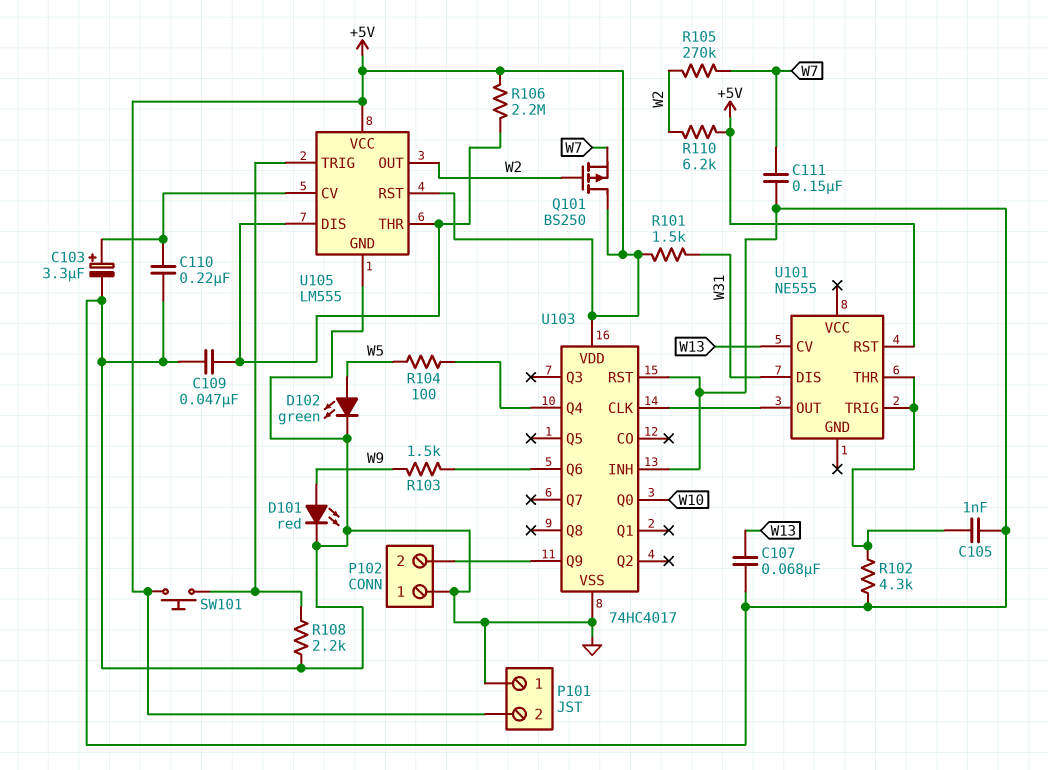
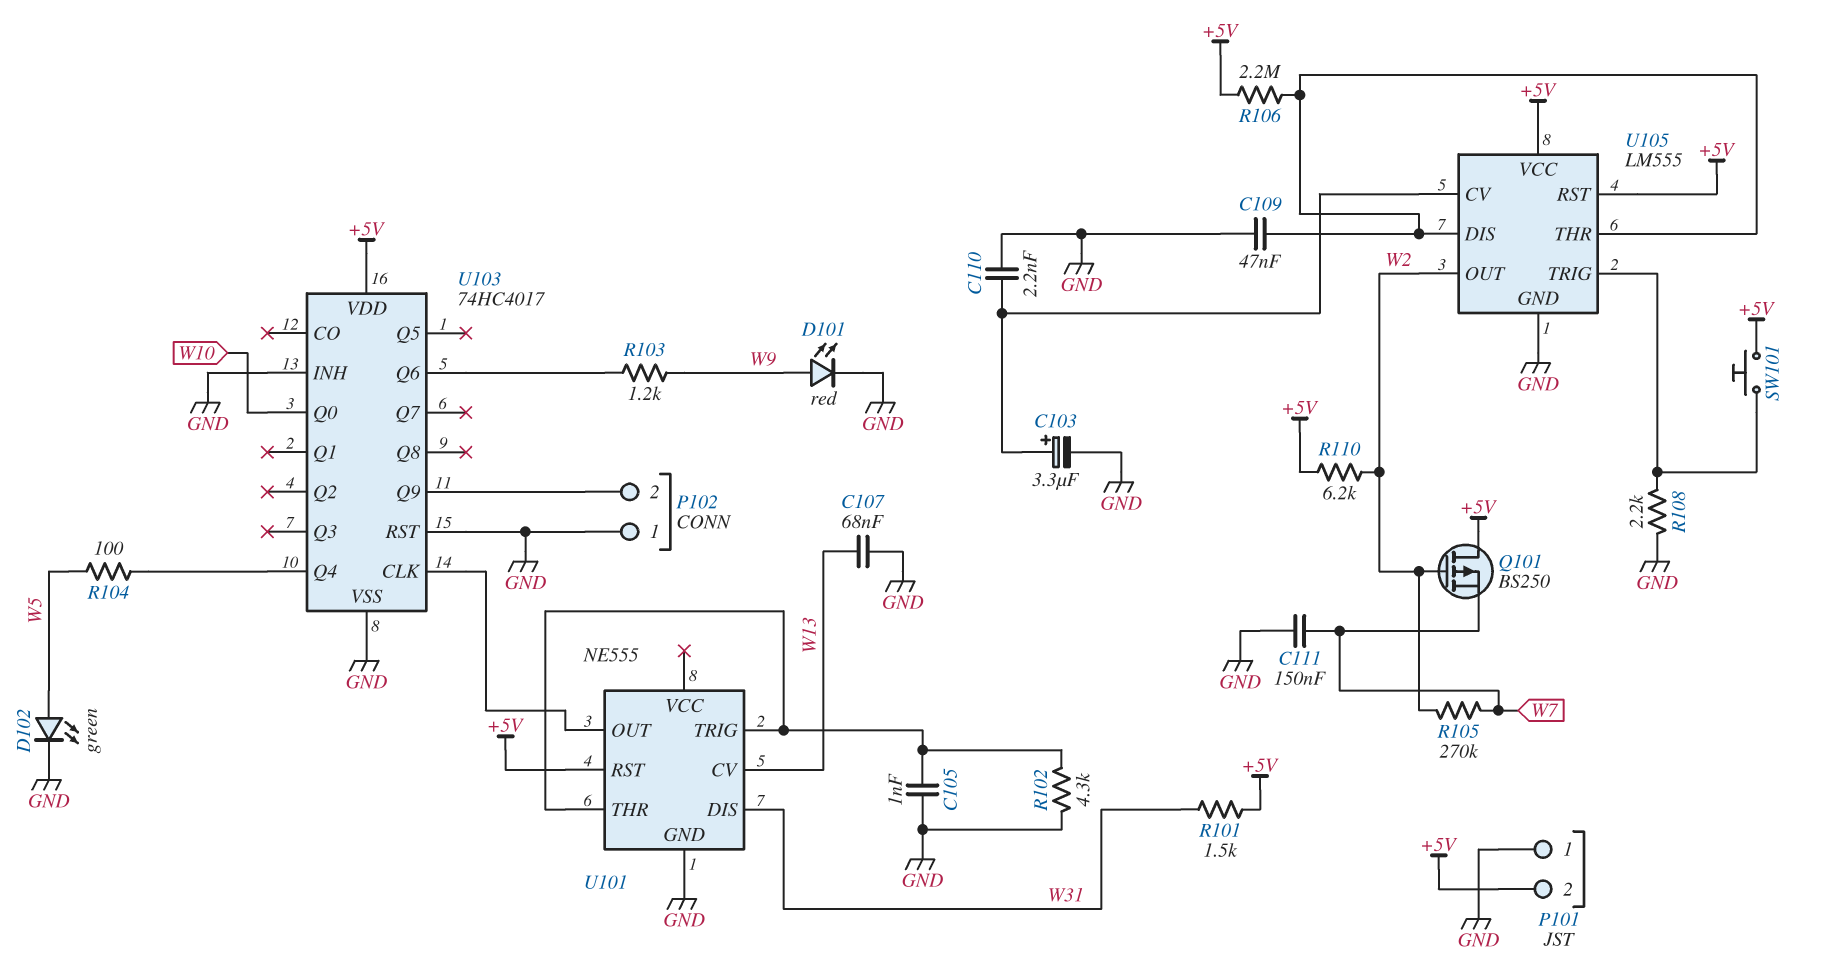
C110: 220nF (GND, U105/CV) -> 2.2nF (GND, U105/CV)
R103: 1.5k (U103/Q6, W9) -> 1.2k (U103/Q6, W9)
U101 pin GND: none -> GND

